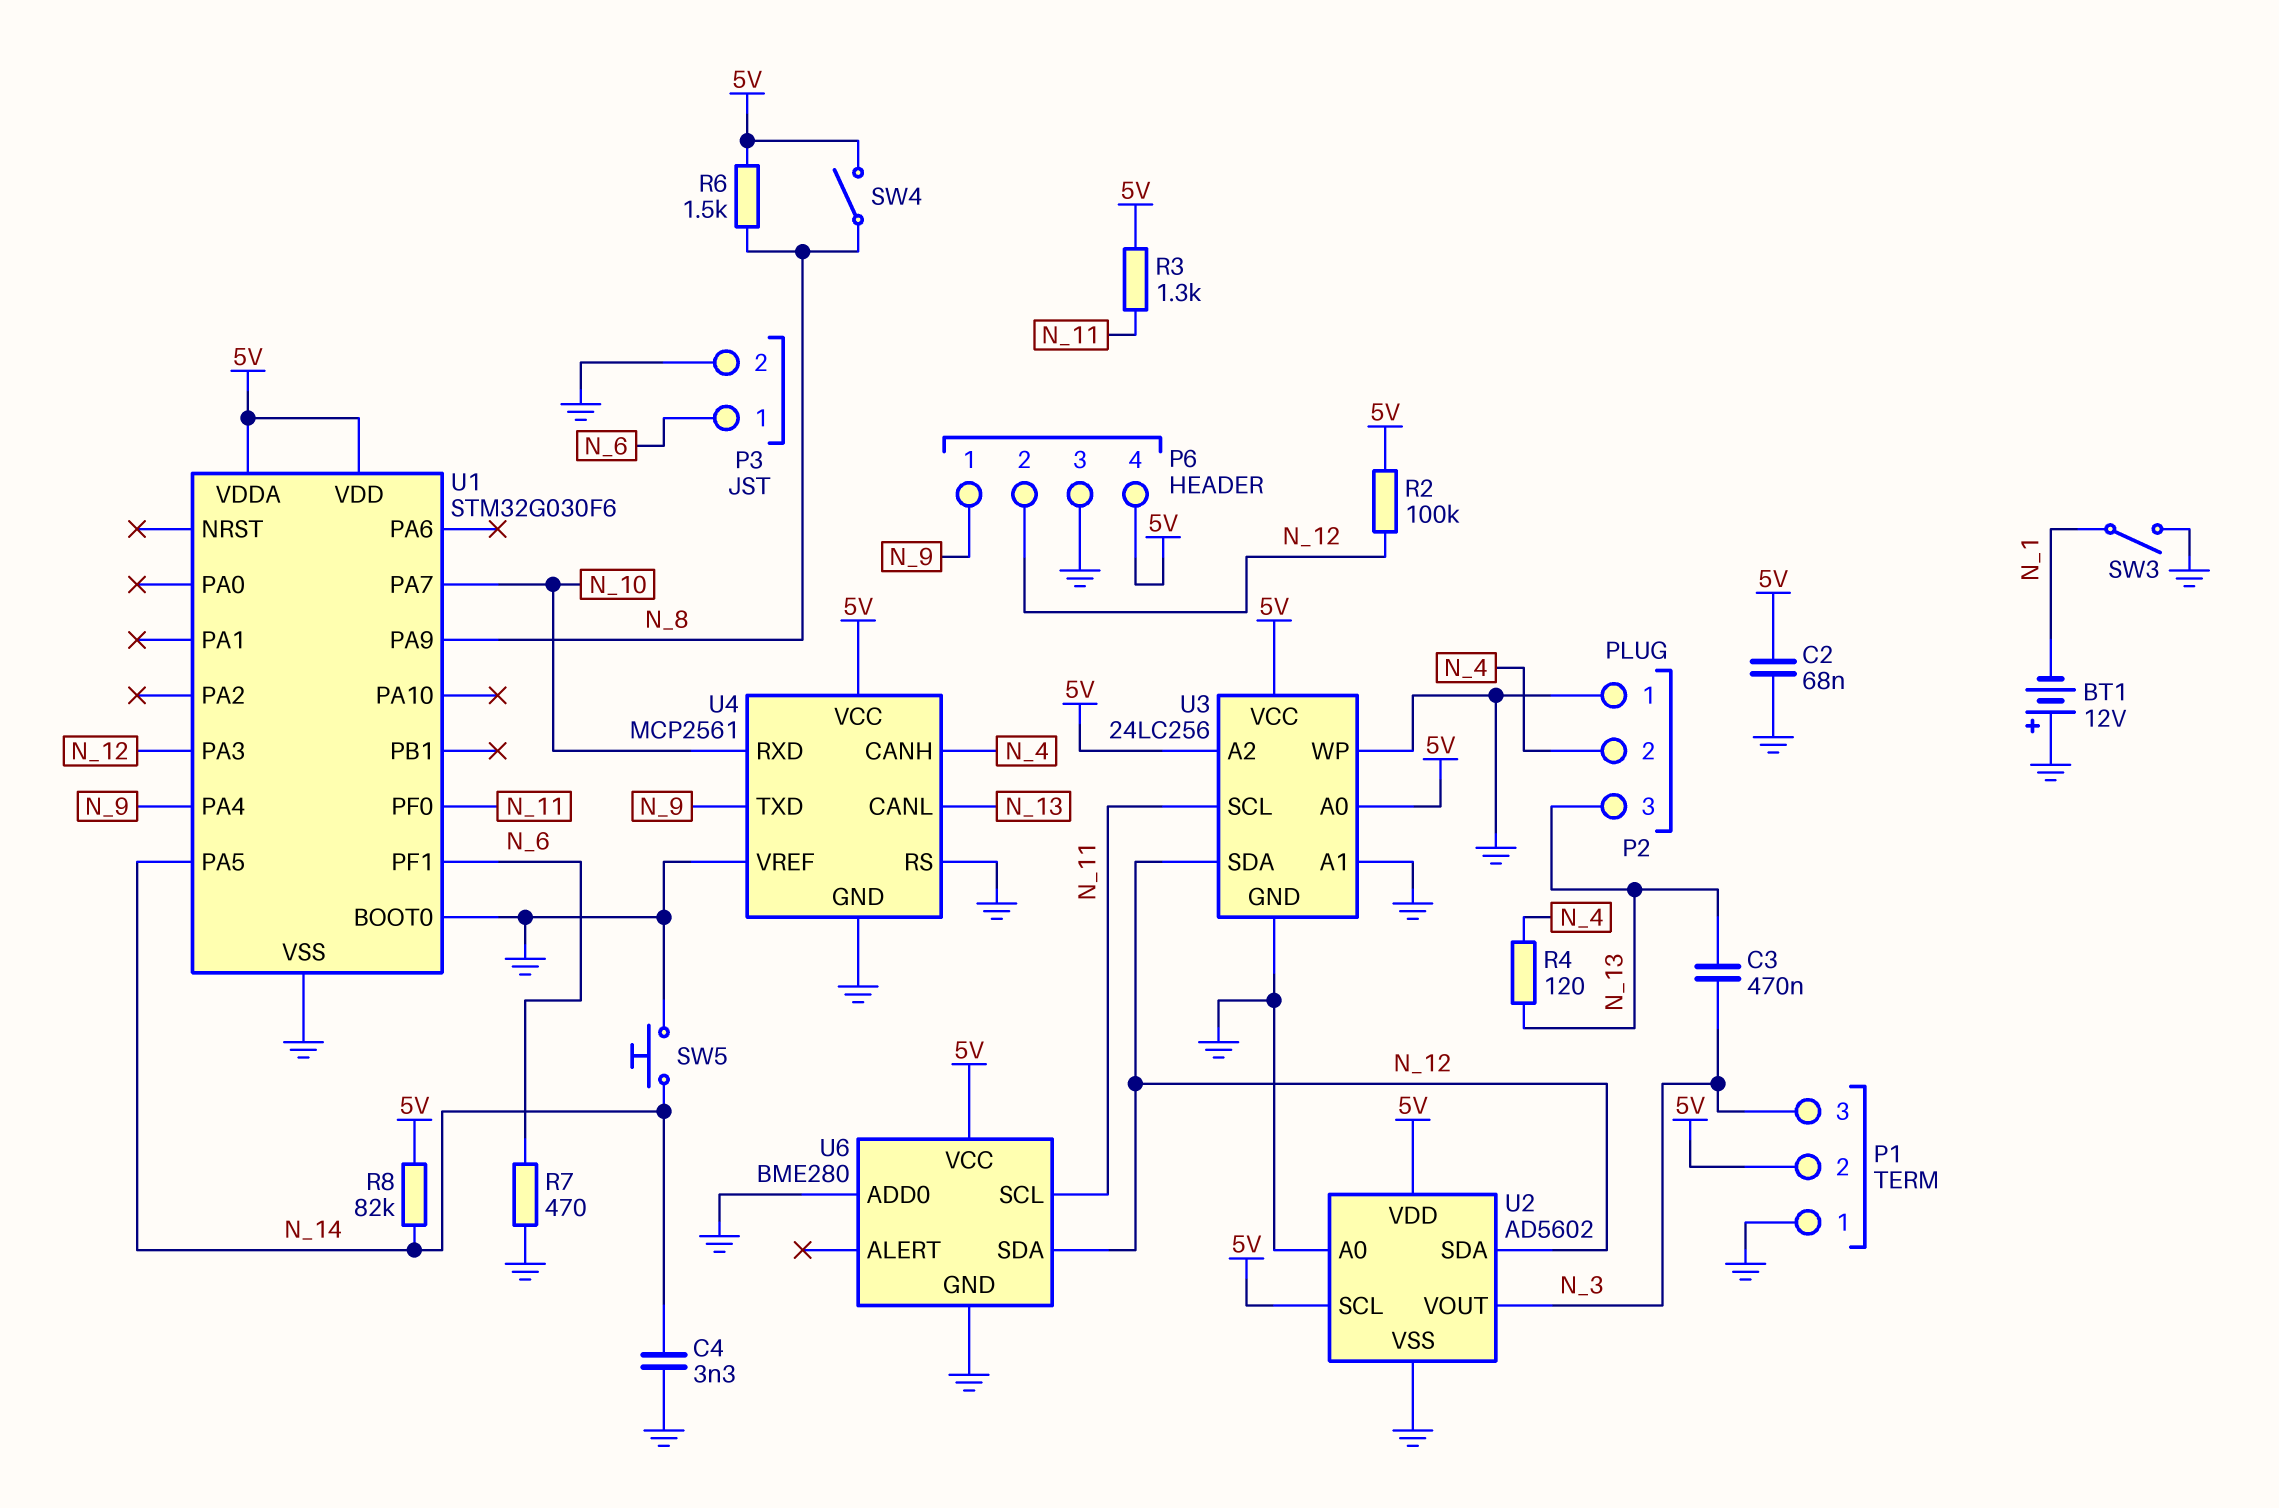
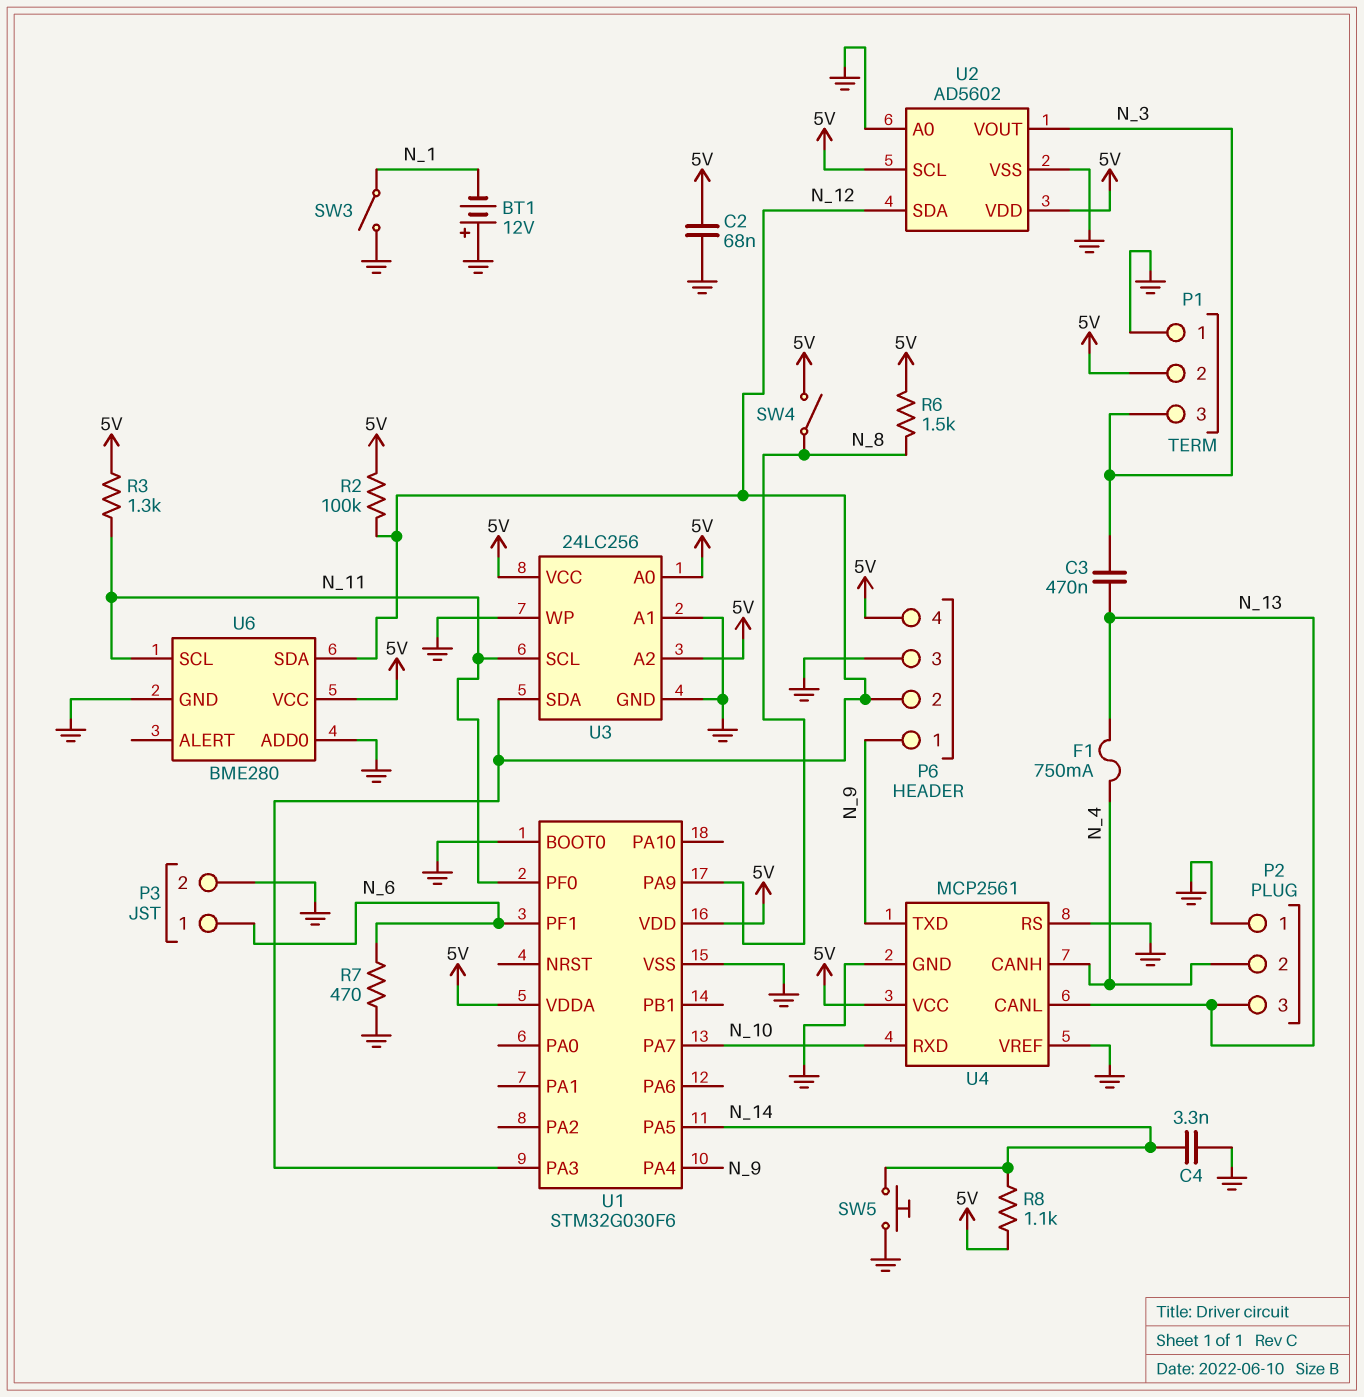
F1: none -> 750mA (N_4, N_13)
R4: 120 (N_4, N_13) -> none
R8: 82k (5V, N_14) -> 1.1k (5V, N_14)

